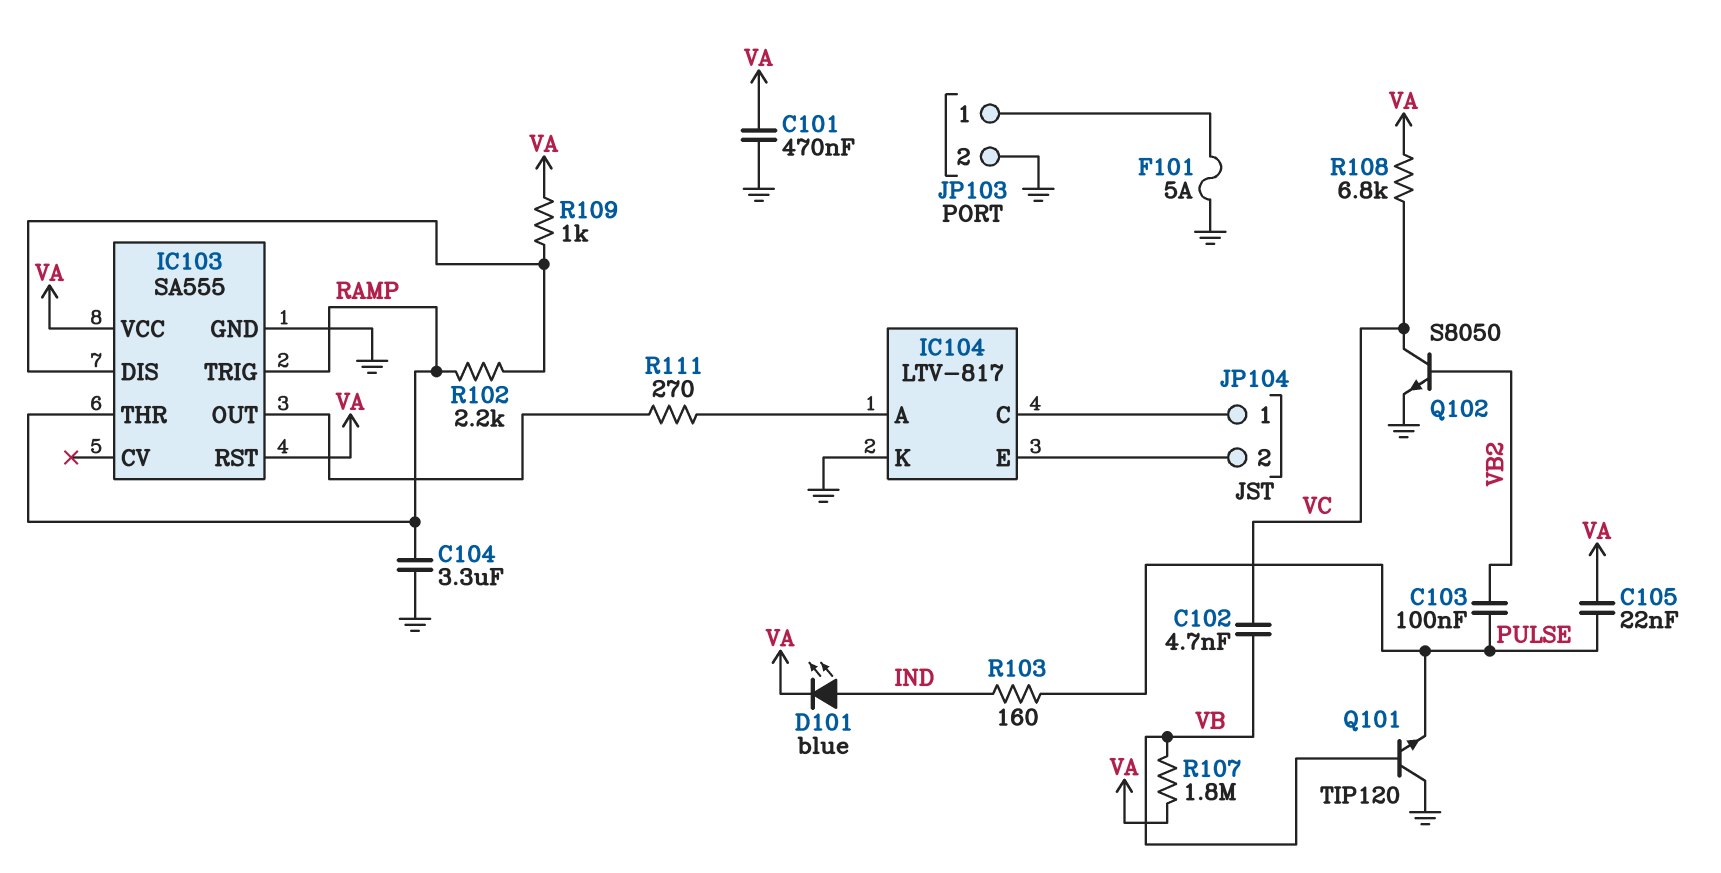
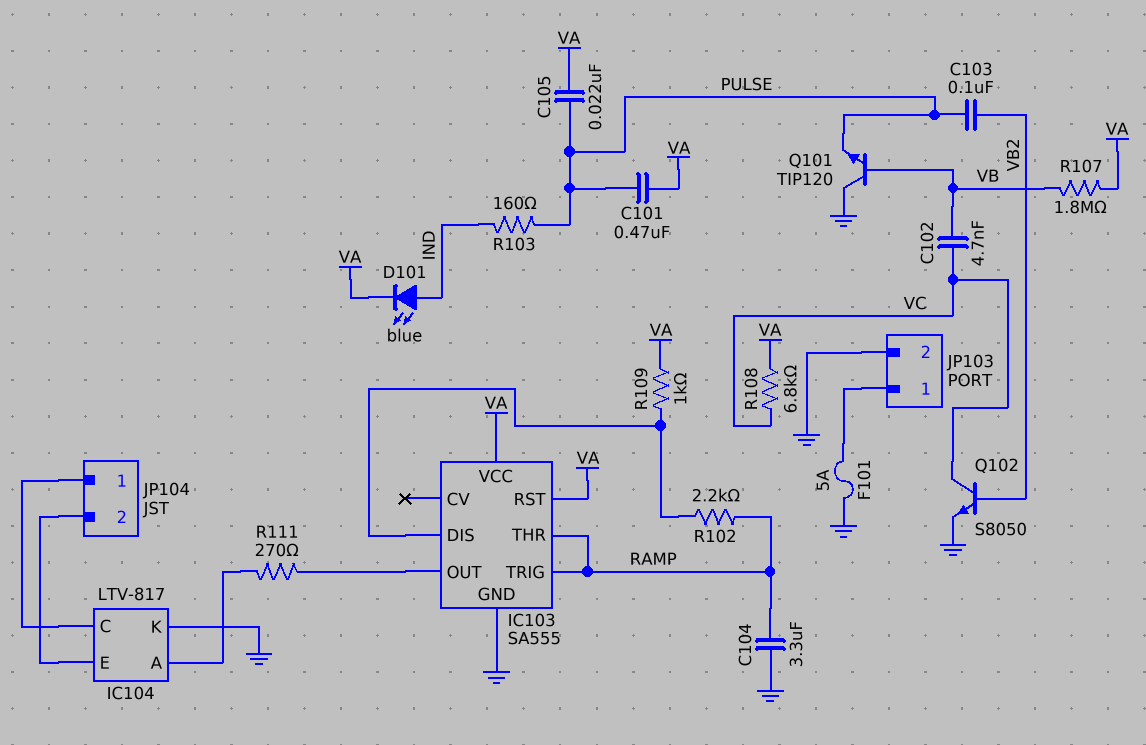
C101: 470nF (GND, VA) -> 470nF (PULSE, VA)

